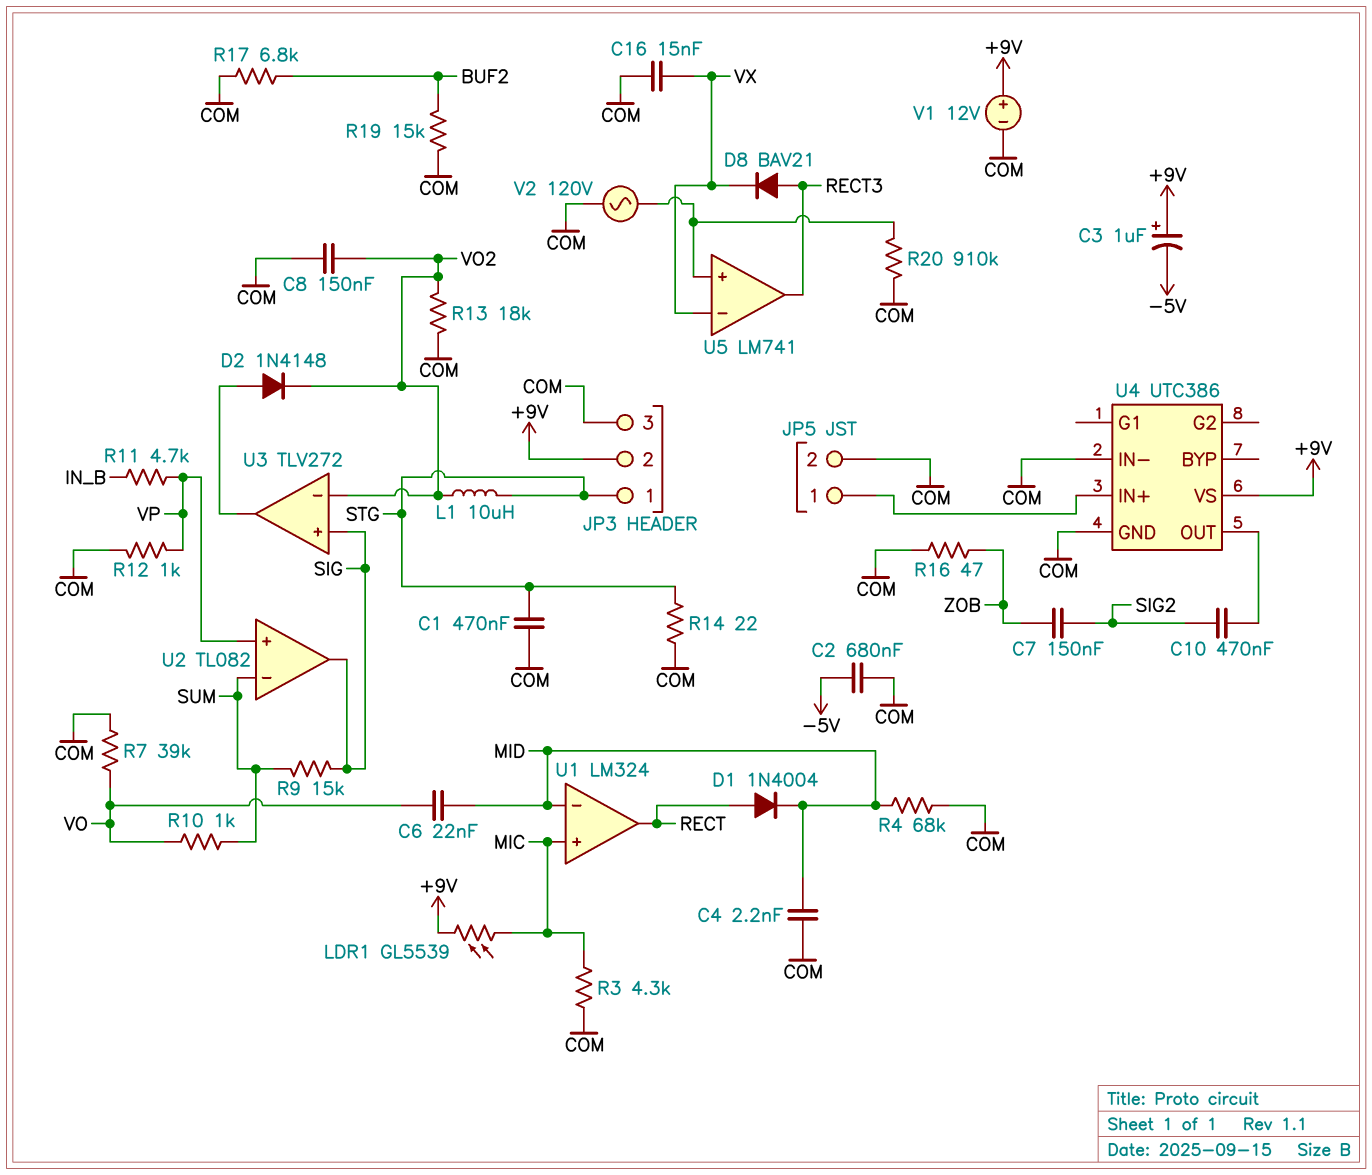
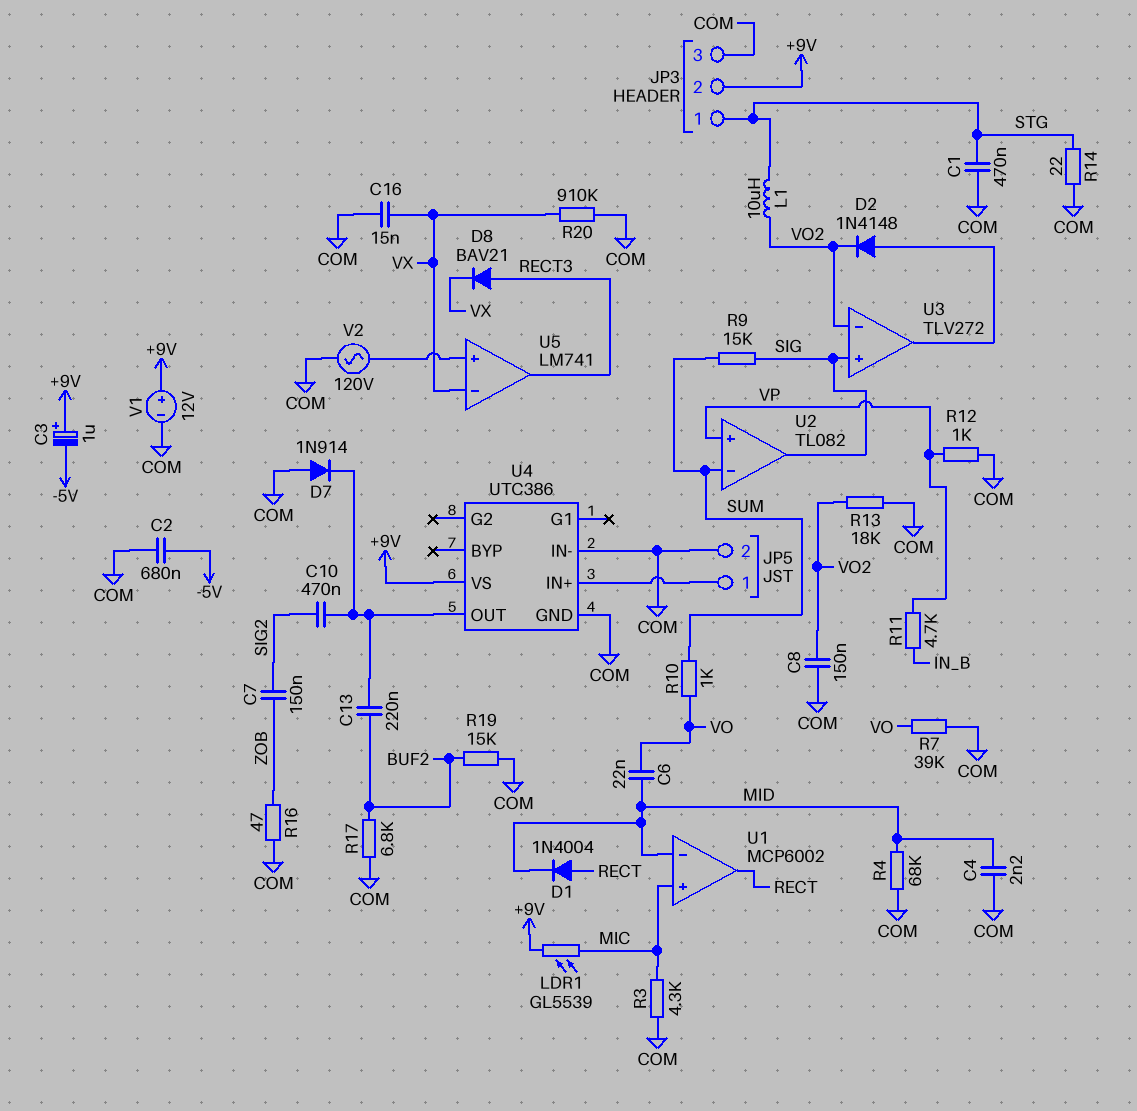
C13: none -> 220nF (BUF2, U4/OUT)
D7: none -> diode 1N914 (A COM, K U4/OUT)
R20: 910k (COM, U5/in+) -> 910k (COM, VX)
U1: LM324 -> MCP6002

